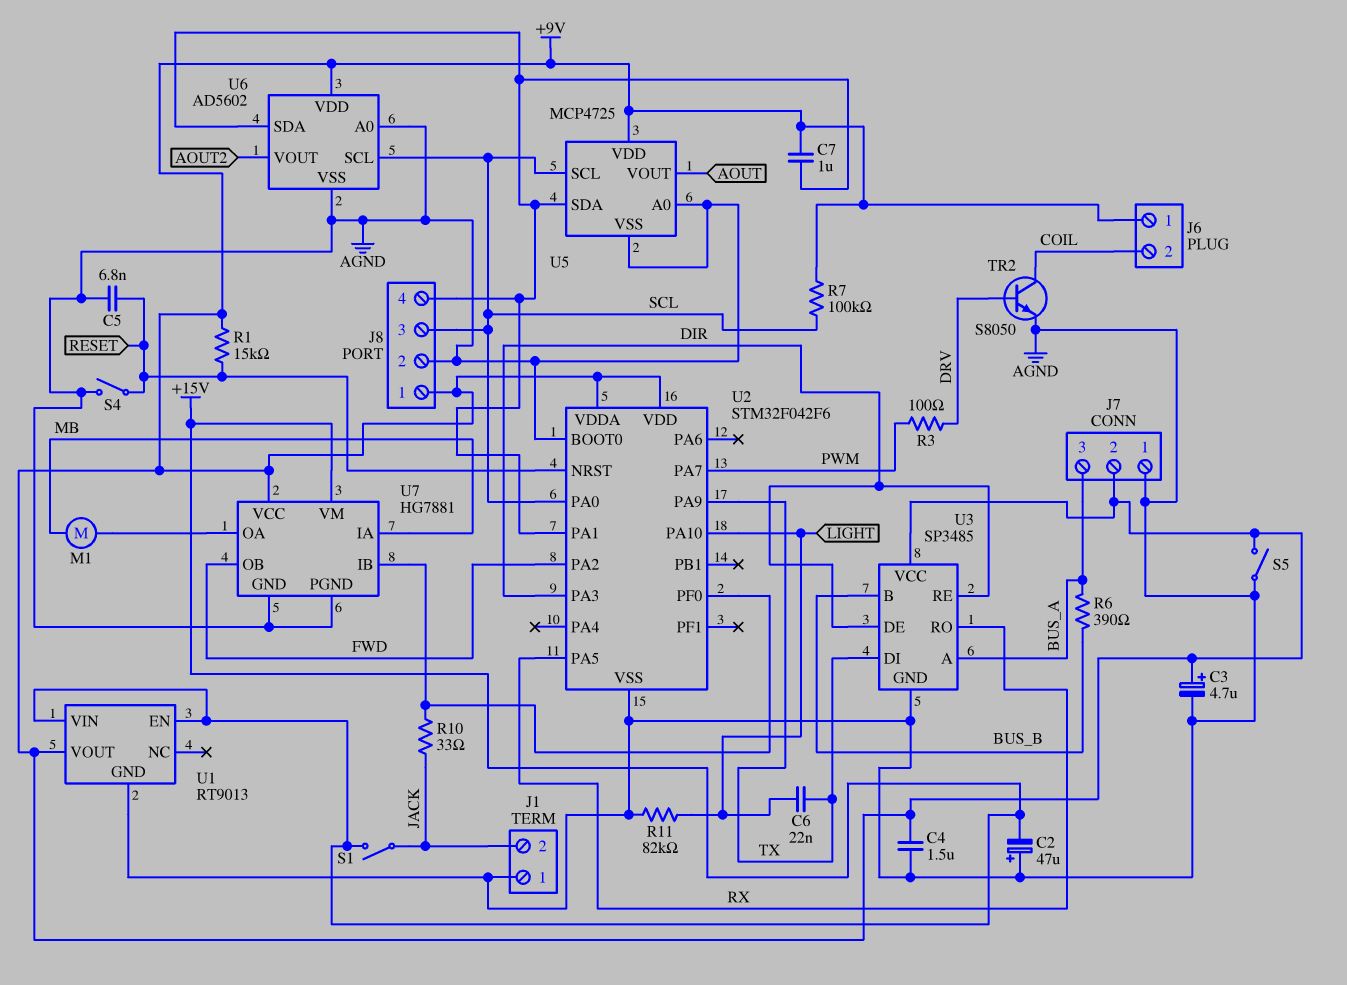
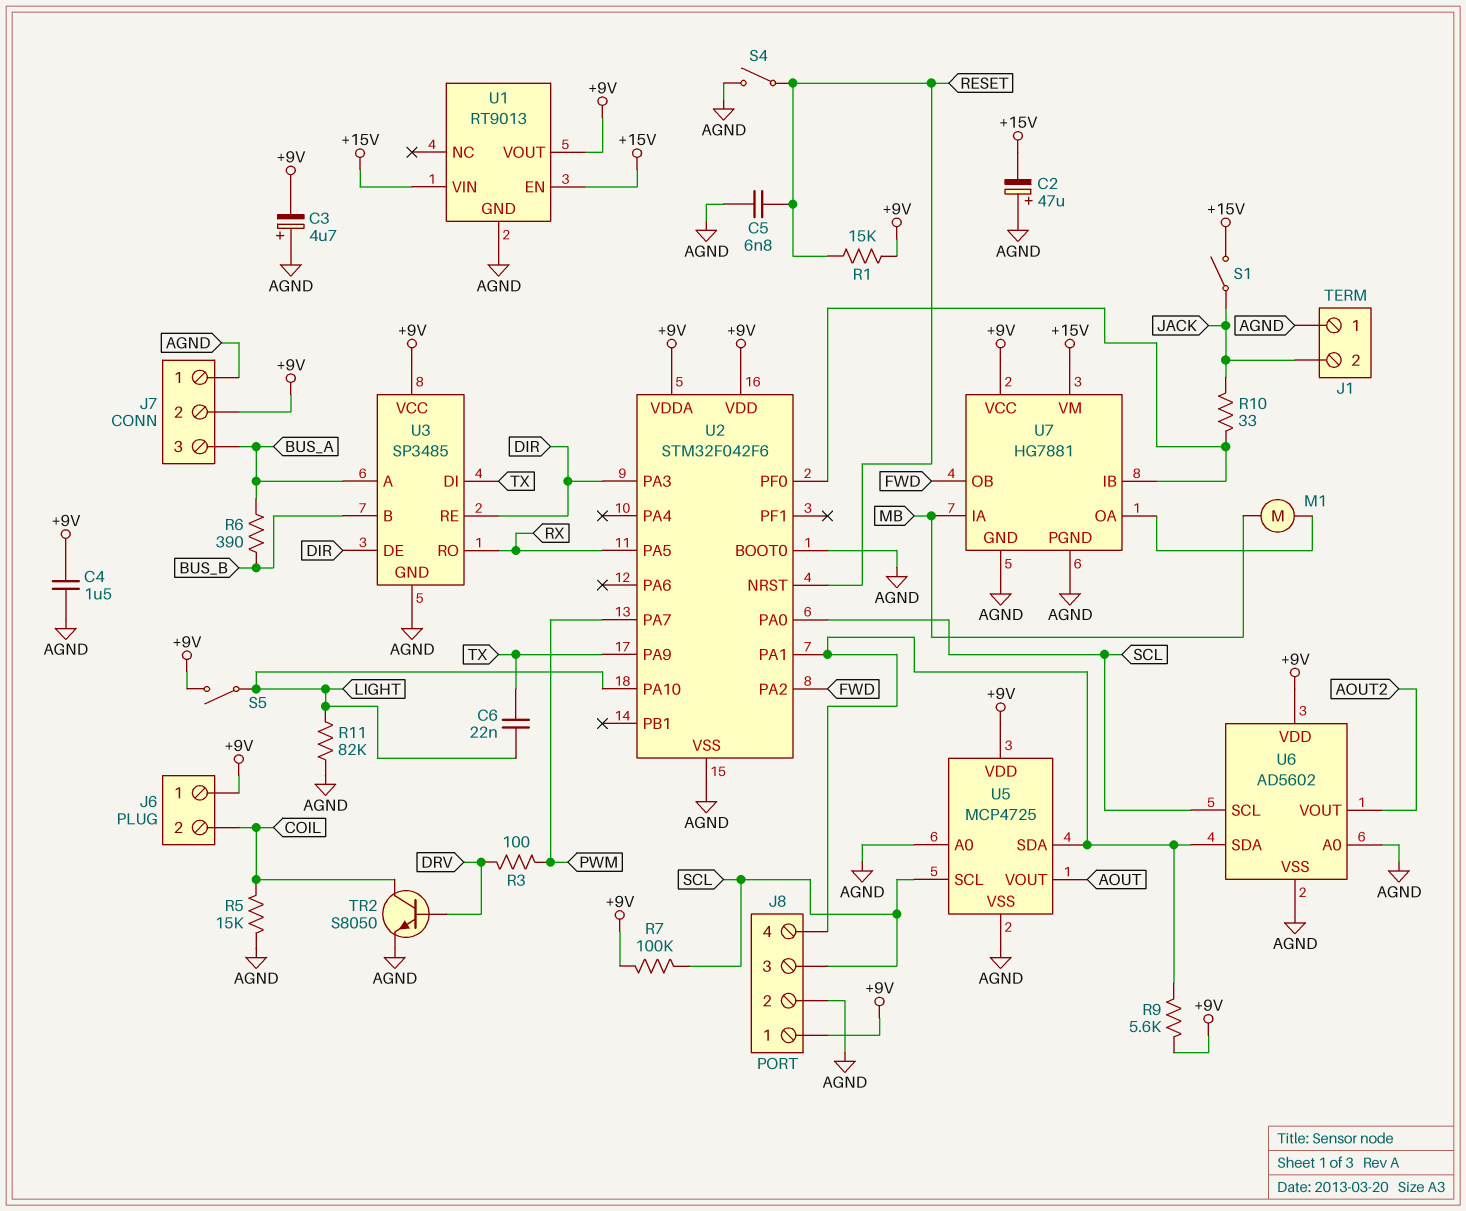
C3: 4.7uF (plus +9V, minus AGND) -> 4.7uF (plus AGND, minus +9V)
C7: 1uF (+9V, J8/4) -> none
R5: none -> 15k (AGND, COIL)
R9: none -> 5.6k (+9V, J8/4)
S5: switch (+9V, AGND) -> switch (+9V, LIGHT)

